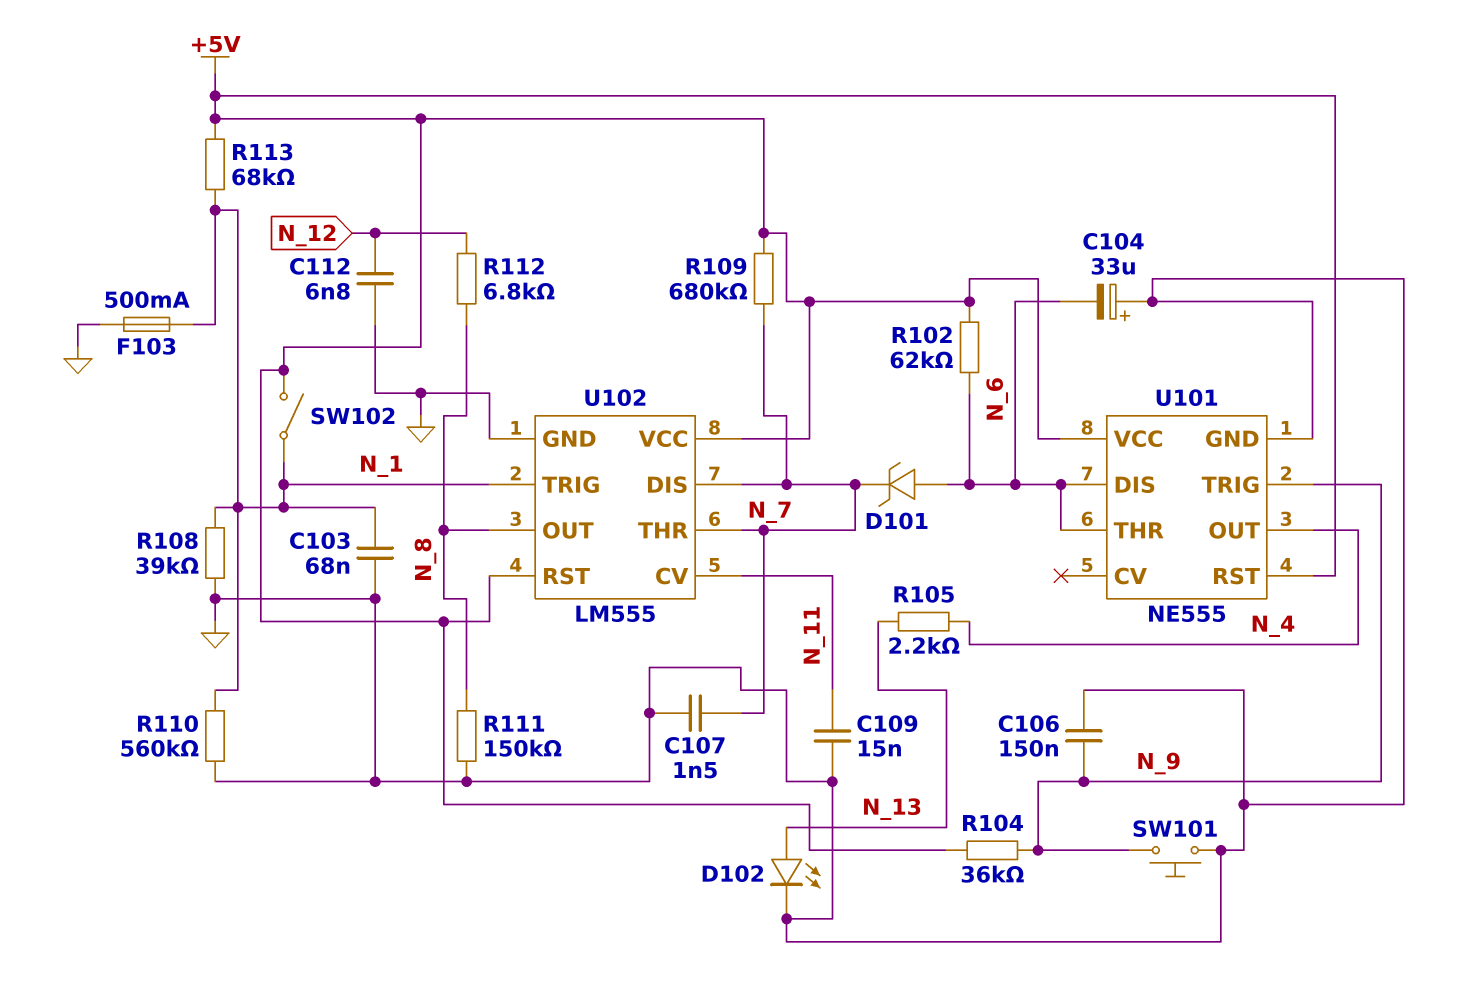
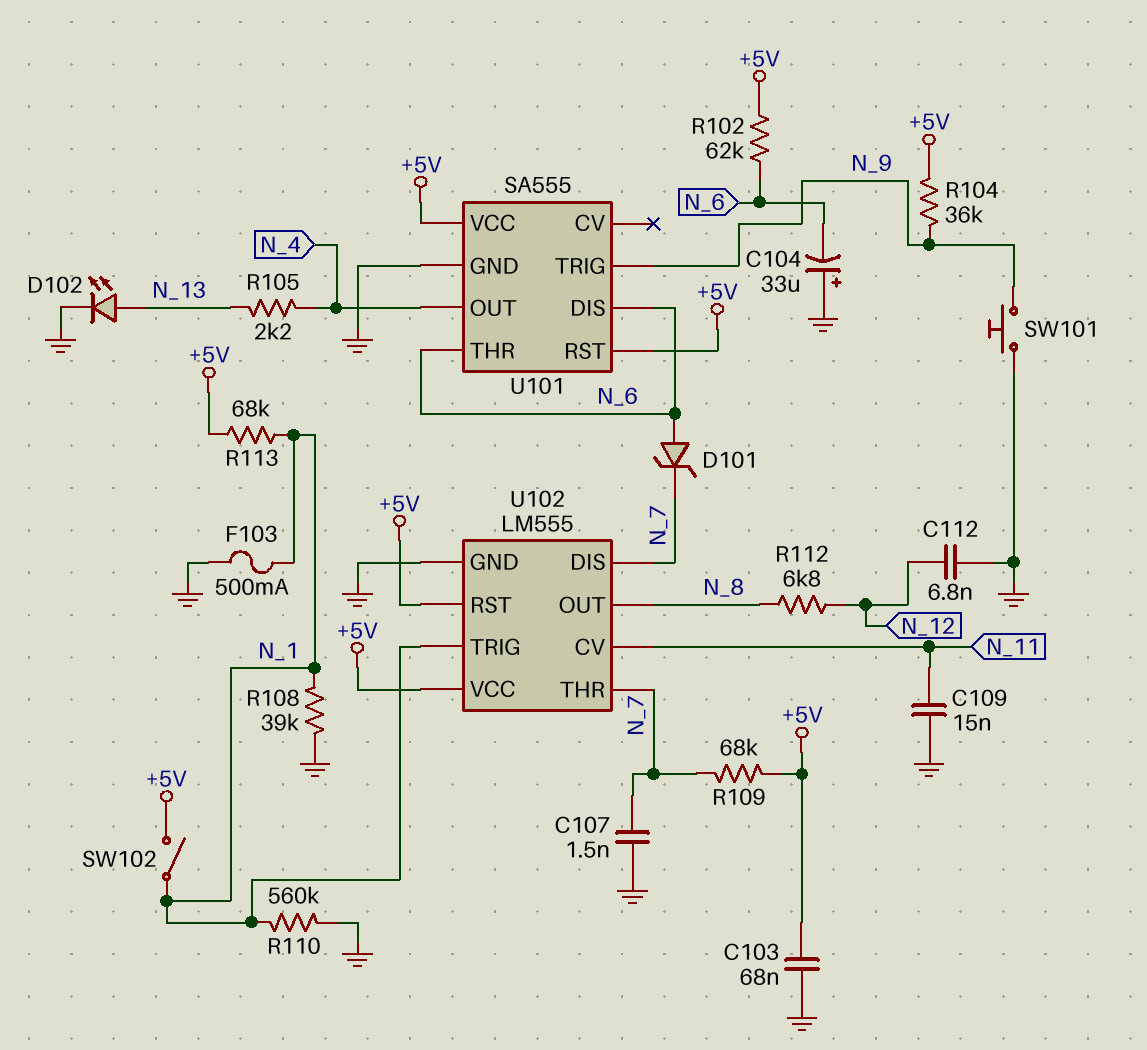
C103: 68nF (GND, N_1) -> 68nF (+5V, GND)
C106: 150nF (GND, N_9) -> none
R109: 680k (+5V, N_7) -> 68k (+5V, N_7)
R111: 150k (GND, N_8) -> none
U101: NE555 -> SA555

